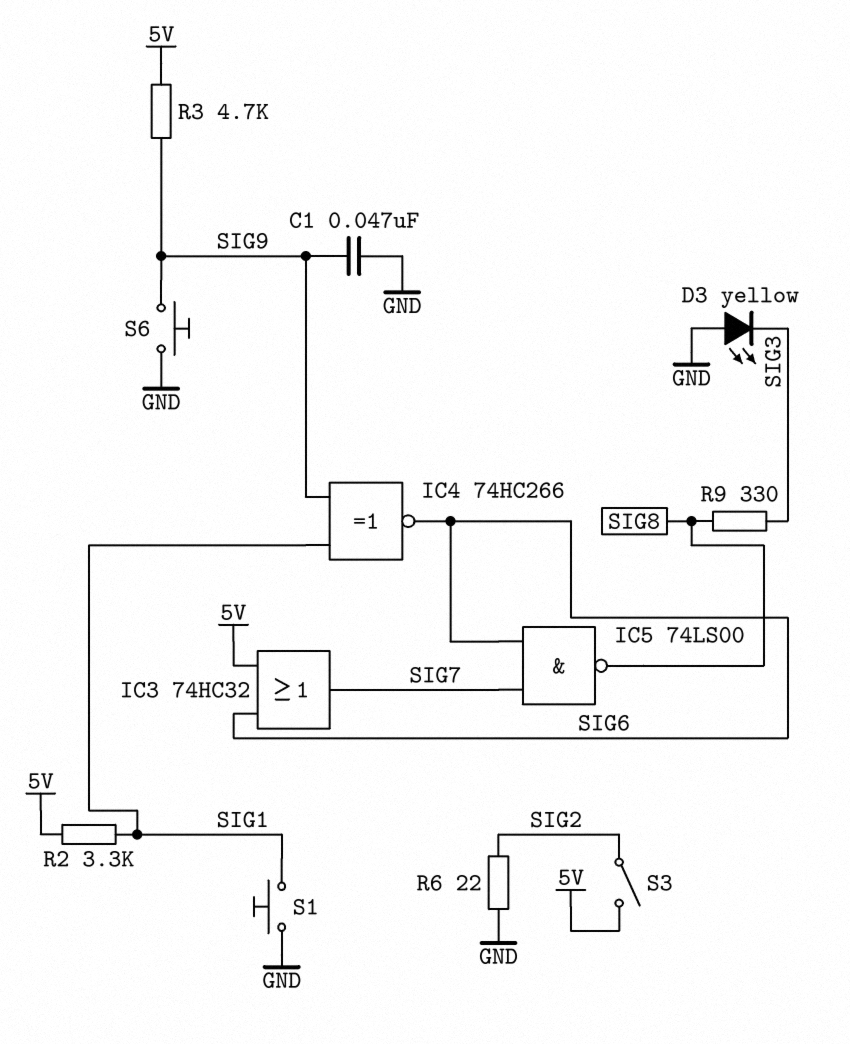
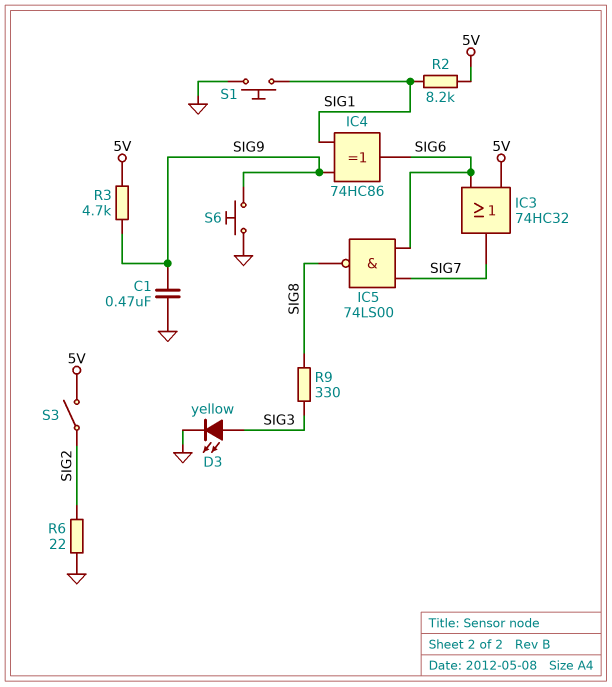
C1: 47nF (GND, SIG9) -> 470nF (GND, SIG9)
D3: LED yellow (A GND, K SIG3) -> LED yellow (A SIG3, K GND)
IC4: XNOR 74HC266 (in SIG1, in SIG9, out SIG6) -> XOR 74HC86 (in SIG1, in SIG9, out SIG6)
R2: 3.3k (5V, SIG1) -> 8.2k (5V, SIG1)

